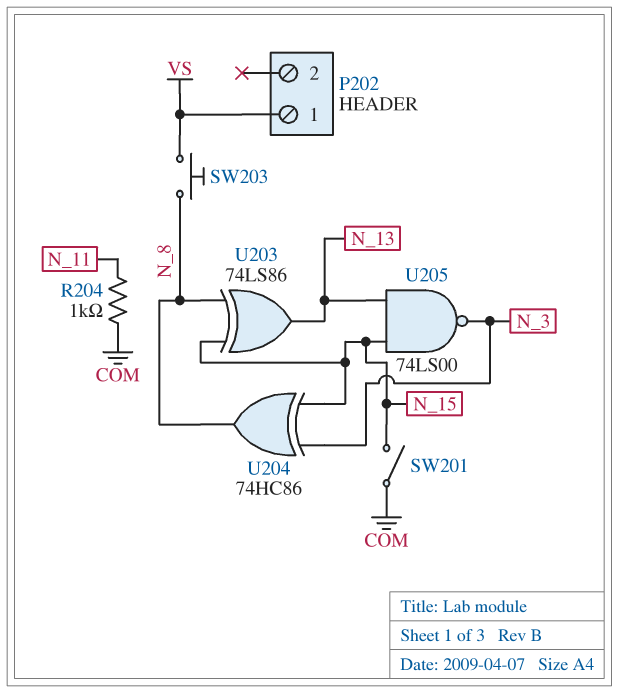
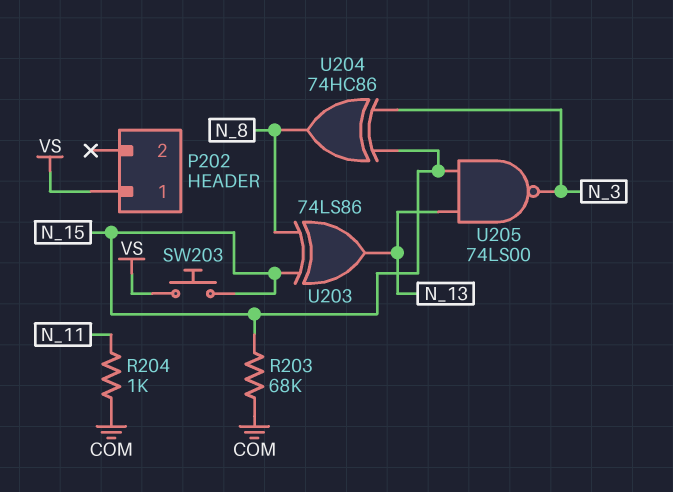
R203: none -> 68k (COM, N_15)
SW201: switch (COM, N_15) -> none
SW203: button (N_8, VS) -> button (N_15, VS)

